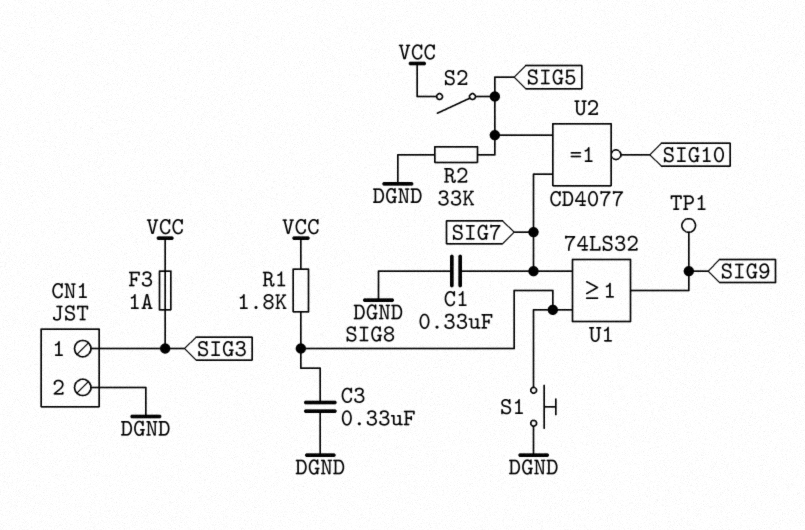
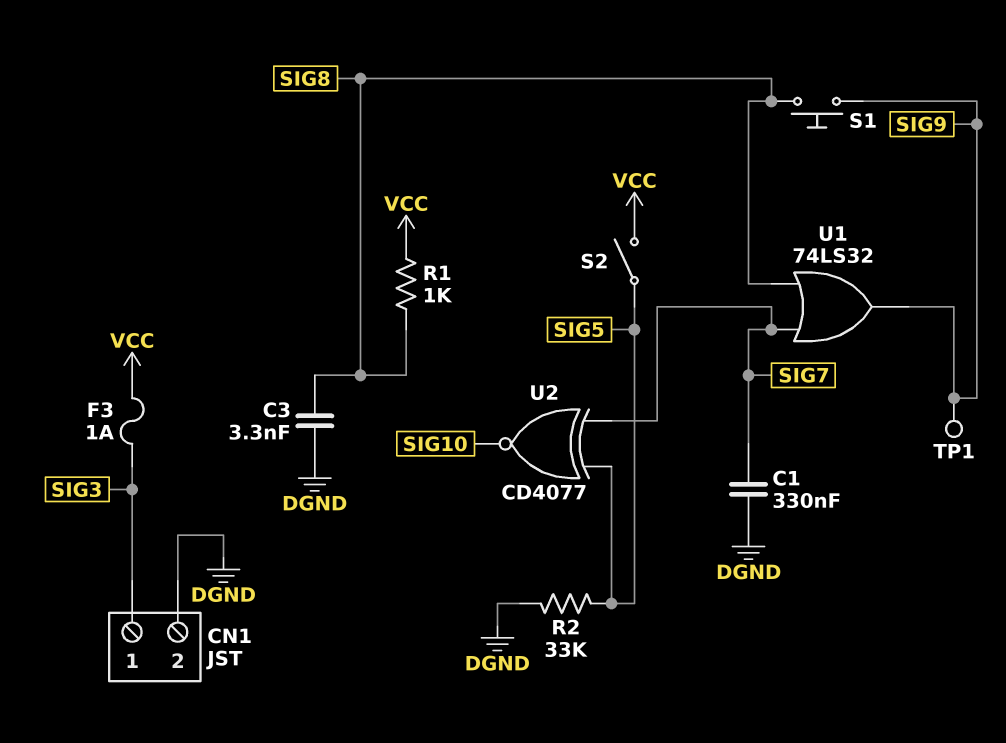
C3: 330nF (DGND, SIG8) -> 3.3nF (DGND, SIG8)
R1: 1.8k (SIG8, VCC) -> 1k (SIG8, VCC)
S1: button (DGND, SIG8) -> button (SIG8, SIG9)

